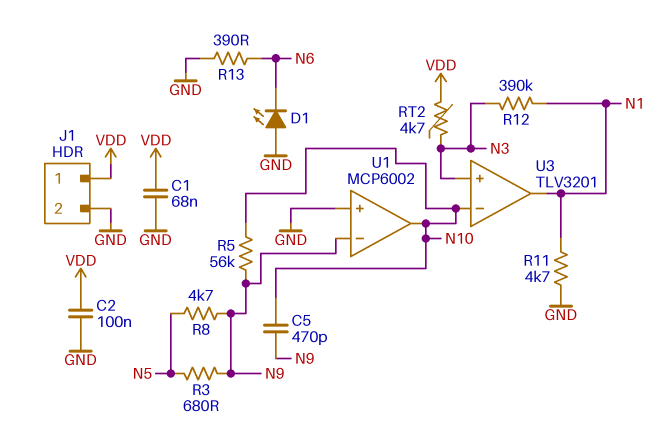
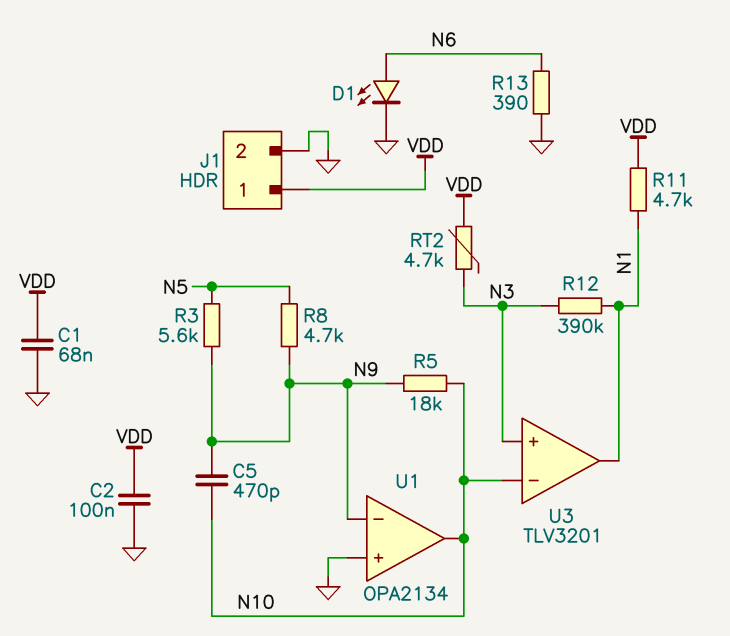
D1: LED (A GND, K N6) -> LED (A N6, K GND)
R3: 680 (N5, N9) -> 5.6k (N5, N9)
R5: 56k (N9, N10) -> 18k (N9, N10)
R11: 4.7k (GND, N1) -> 4.7k (N1, VDD)
U1: MCP6002 -> OPA2134

